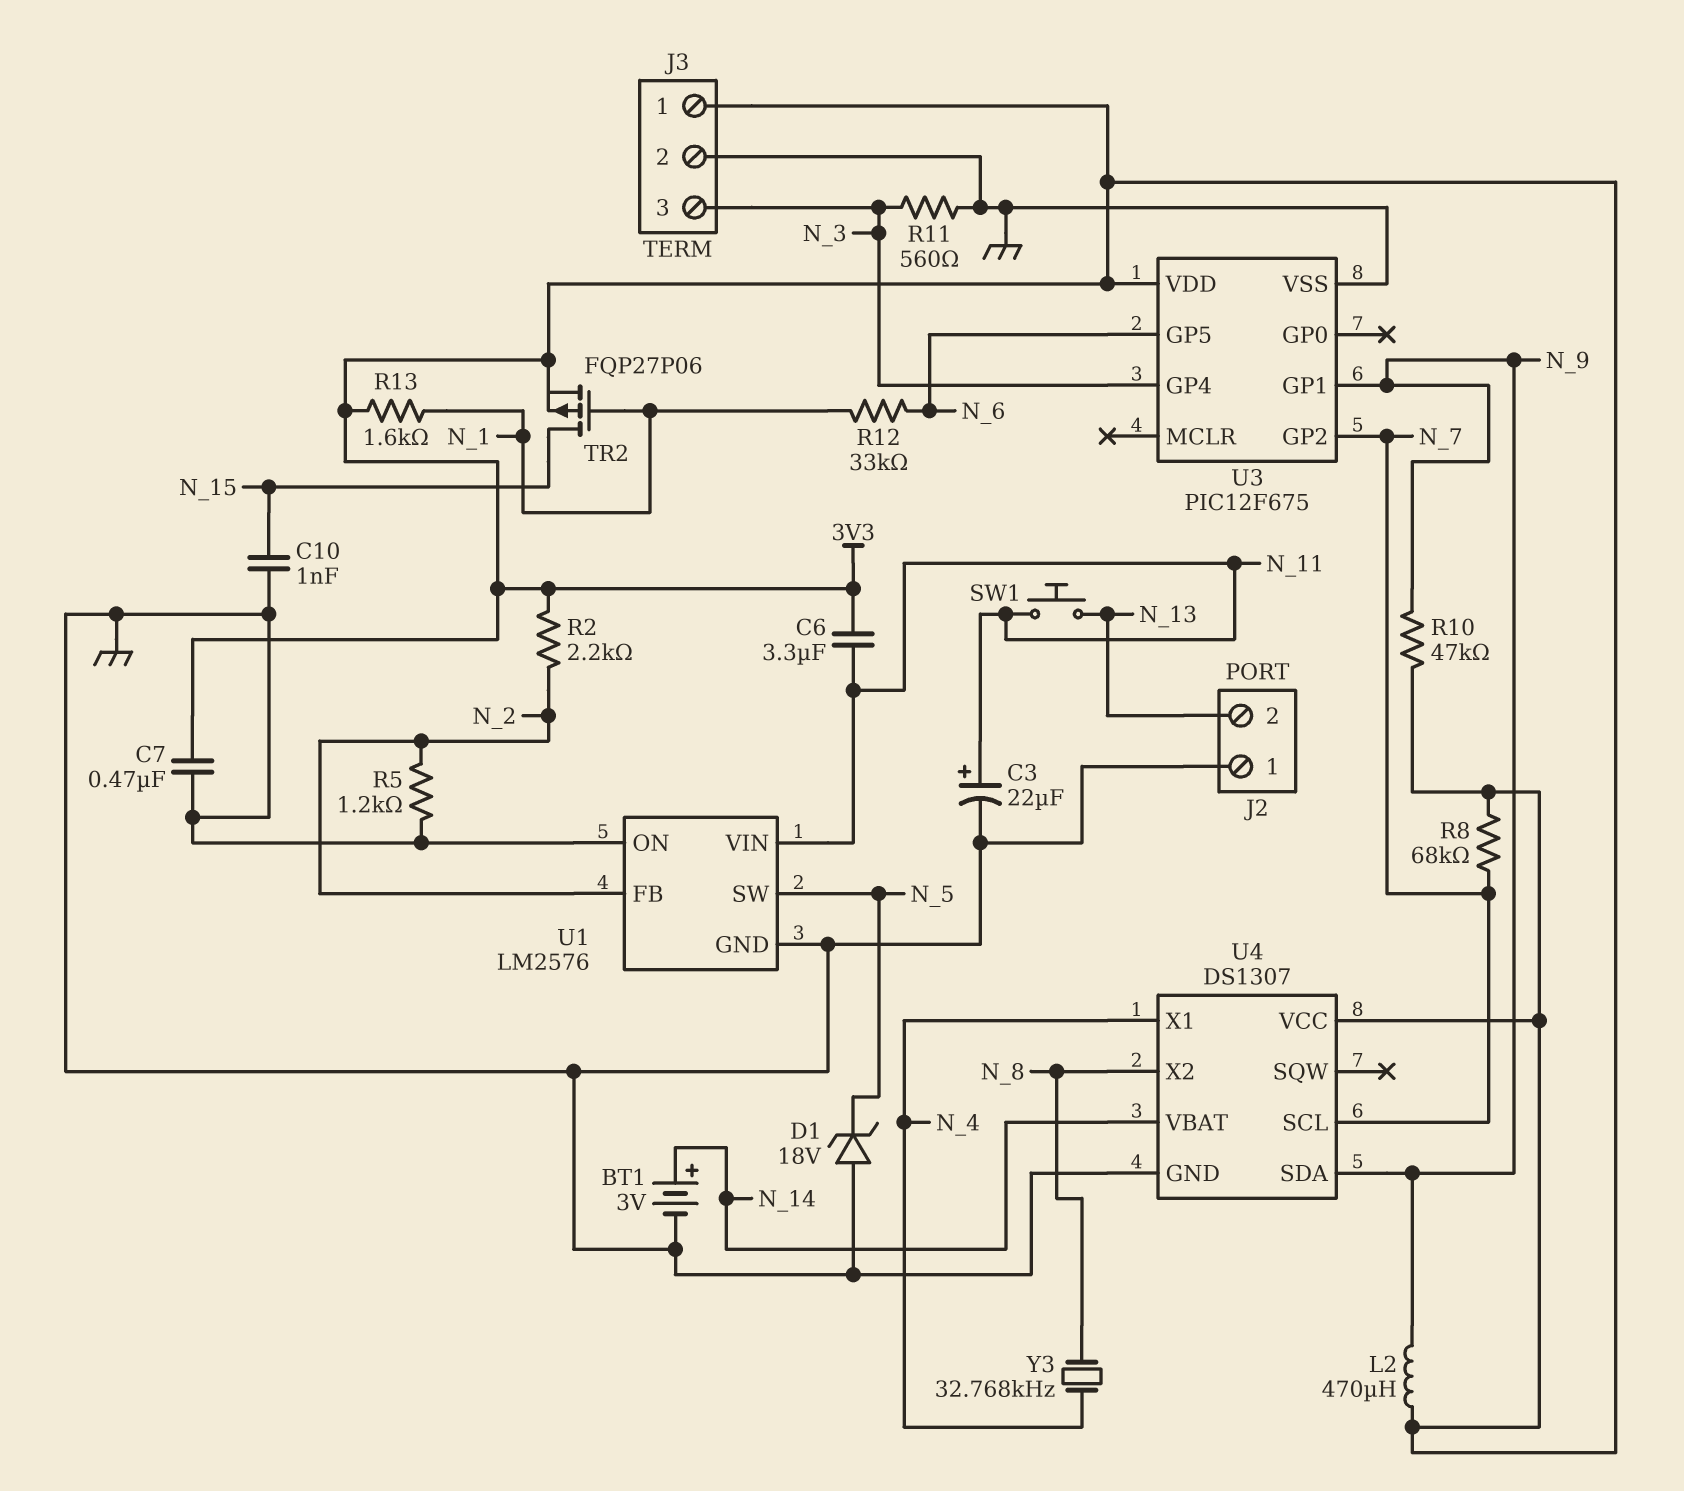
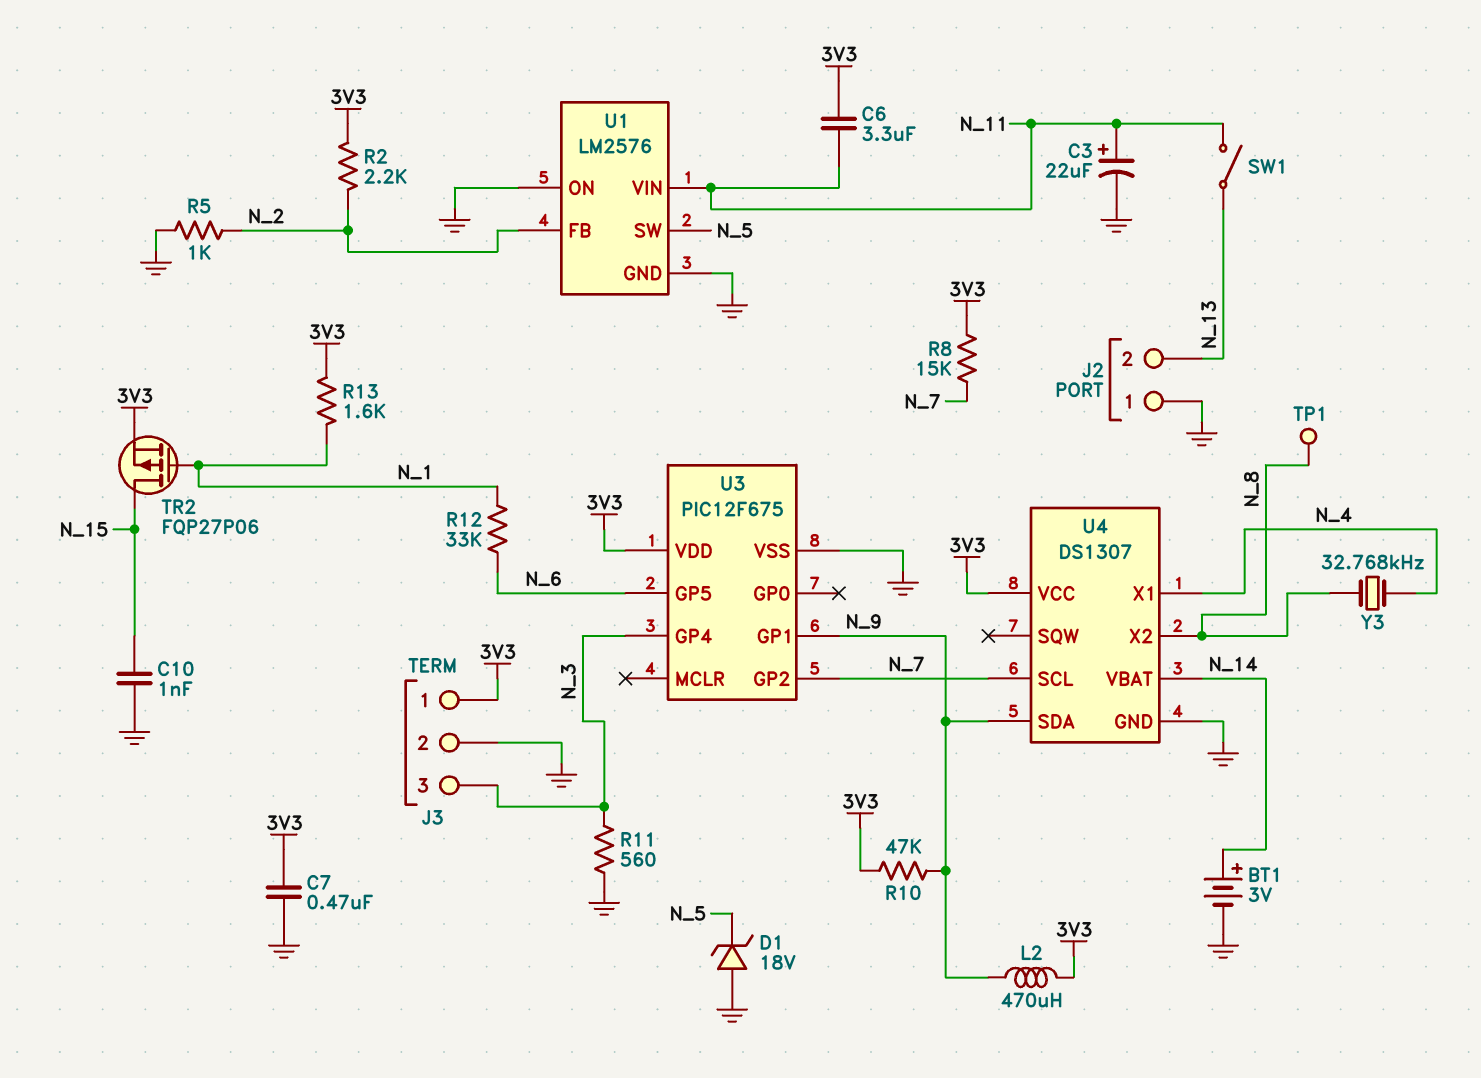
R5: 1.2k (GND, N_2) -> 1k (GND, N_2)
R8: 68k (3V3, N_7) -> 15k (3V3, N_7)
SW1: button (N_11, N_13) -> switch (N_11, N_13)
TP1: none -> test point (N_8)

